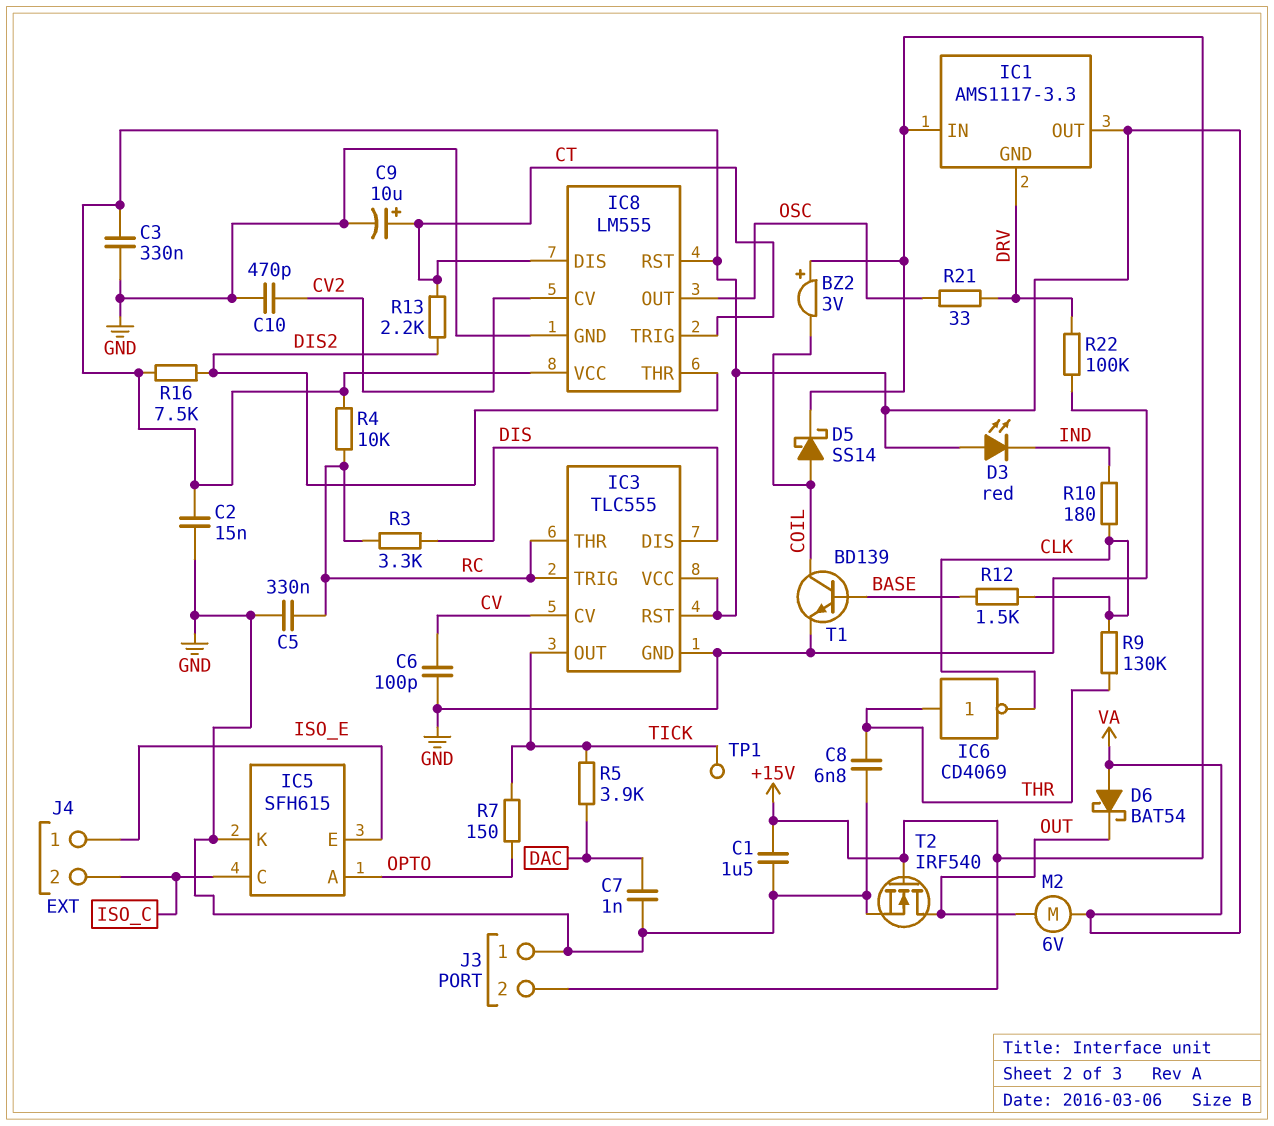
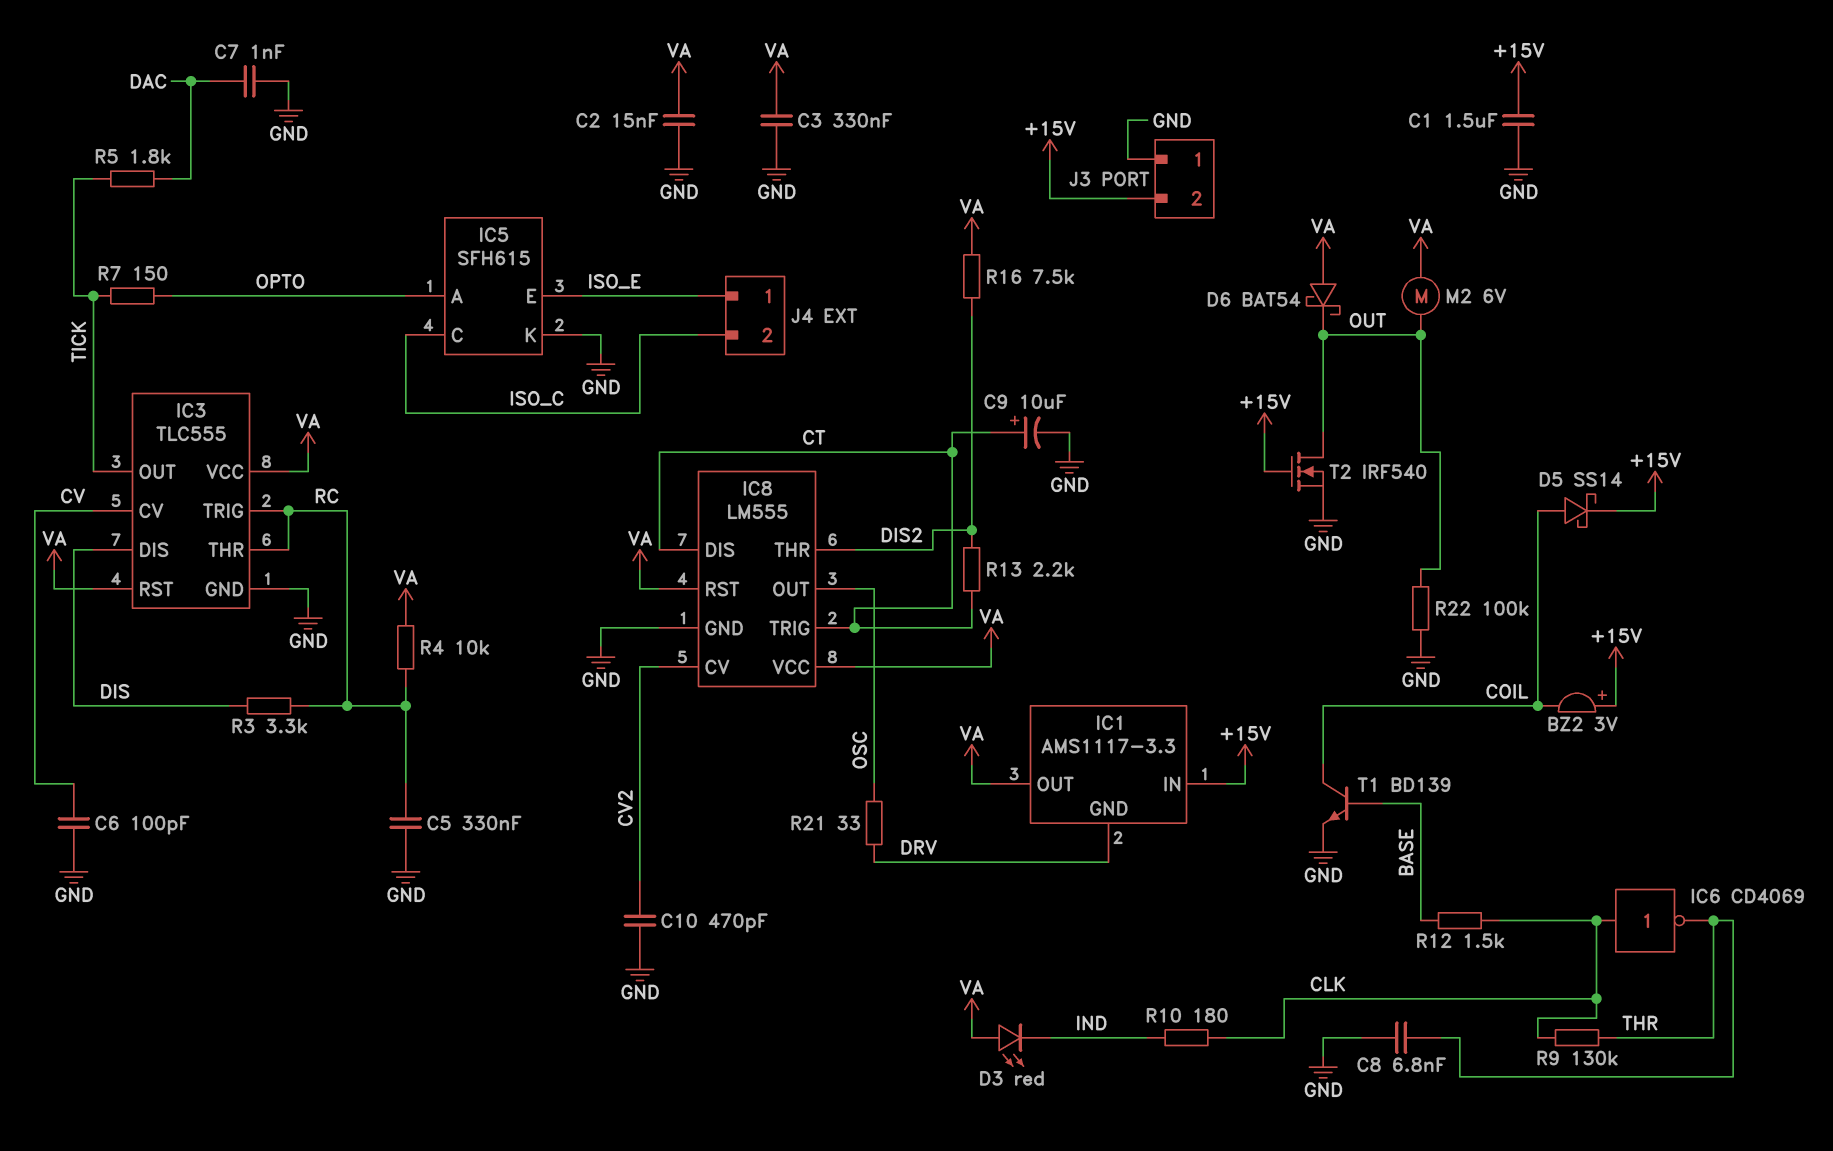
IC6: NOT CD4069 (in THR, out CLK) -> NOT CD4069 (in CLK, out THR)
R5: 3.9k (DAC, TICK) -> 1.8k (DAC, TICK)
R22: 100k (DRV, GND) -> 100k (GND, OUT)
TP1: test point (TICK) -> none

